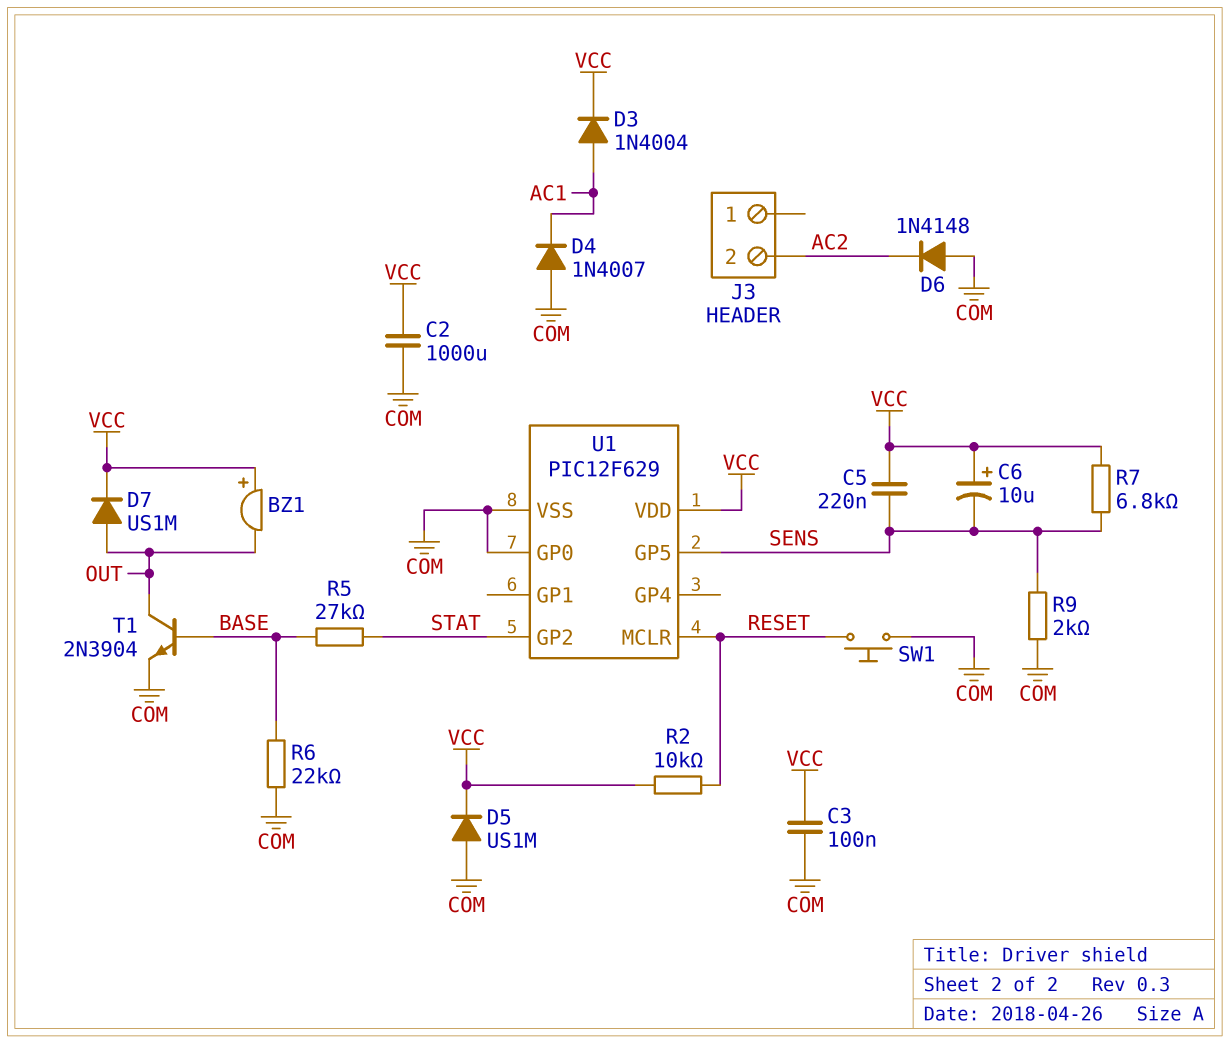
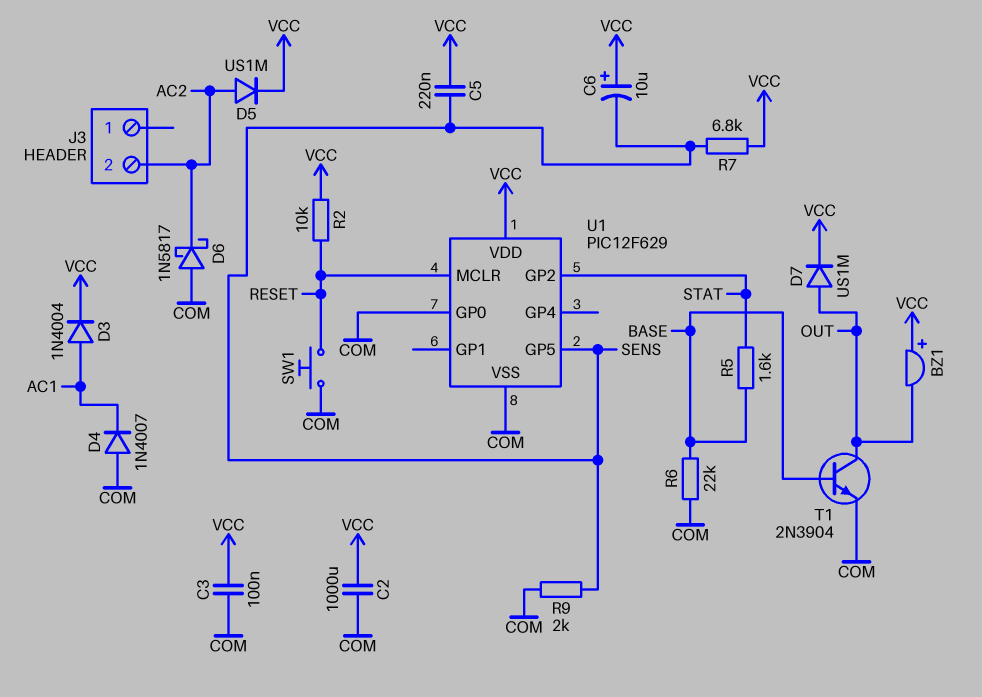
D5: diode US1M (A COM, K VCC) -> diode US1M (A AC2, K VCC)
D6: diode 1N4148 (A COM, K AC2) -> schottky 1N5817 (A COM, K AC2)
R5: 27k (BASE, STAT) -> 1.6k (BASE, STAT)

